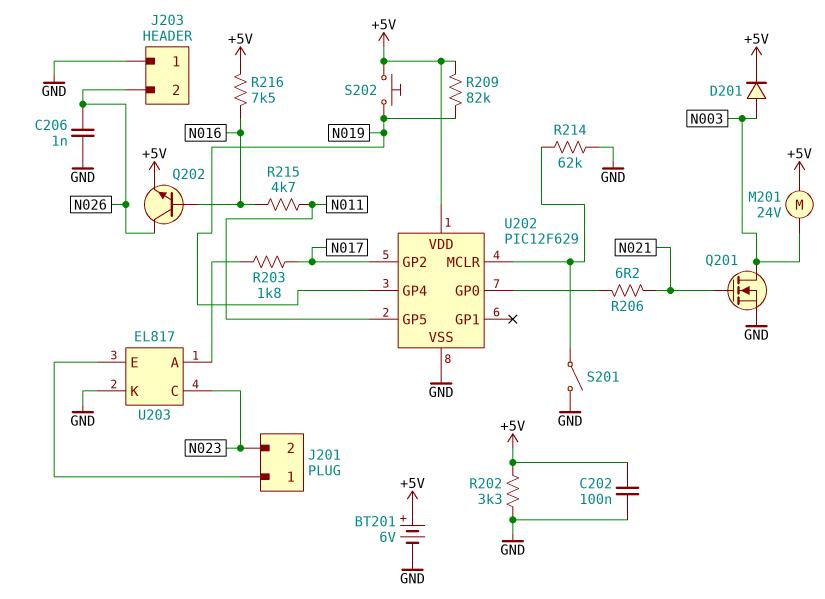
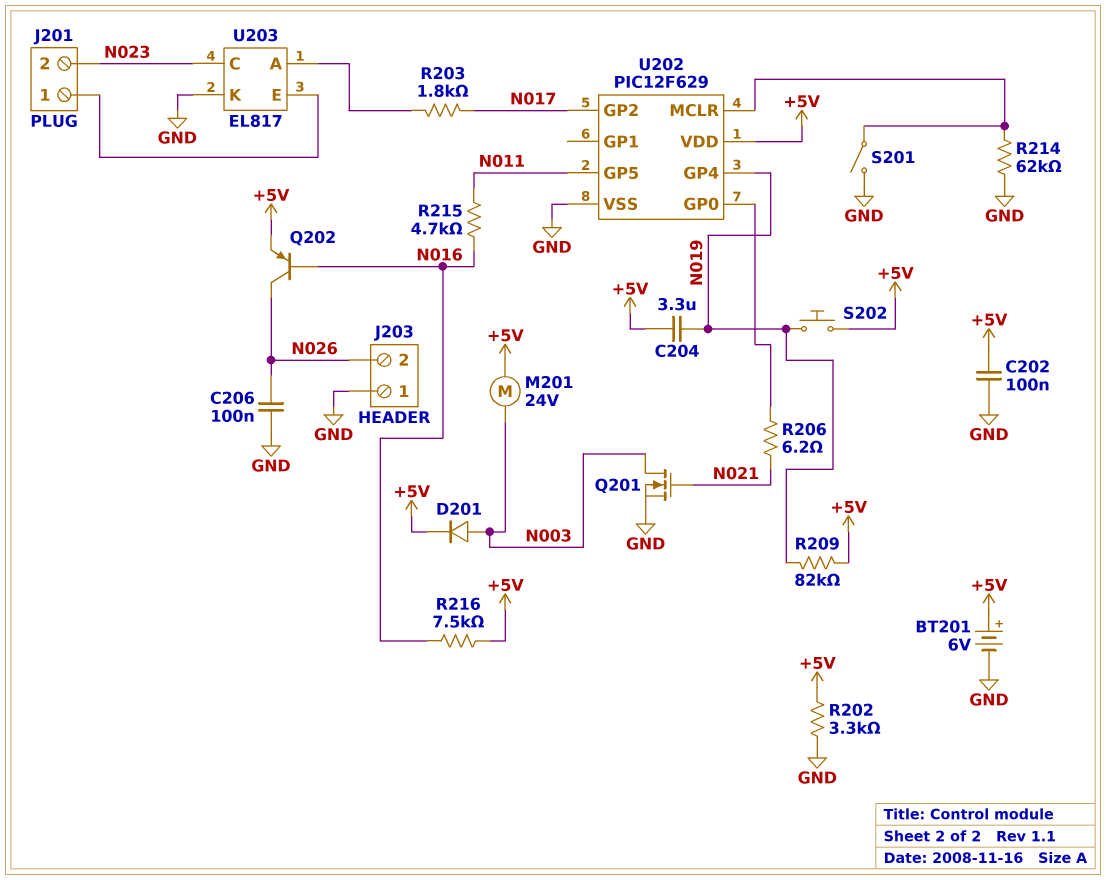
C204: none -> 3.3uF (+5V, N019)
C206: 1nF (GND, N026) -> 100nF (GND, N026)
Q202: NPN (B N016, C N026, E +5V) -> PNP (B N016, C N026, E +5V)

